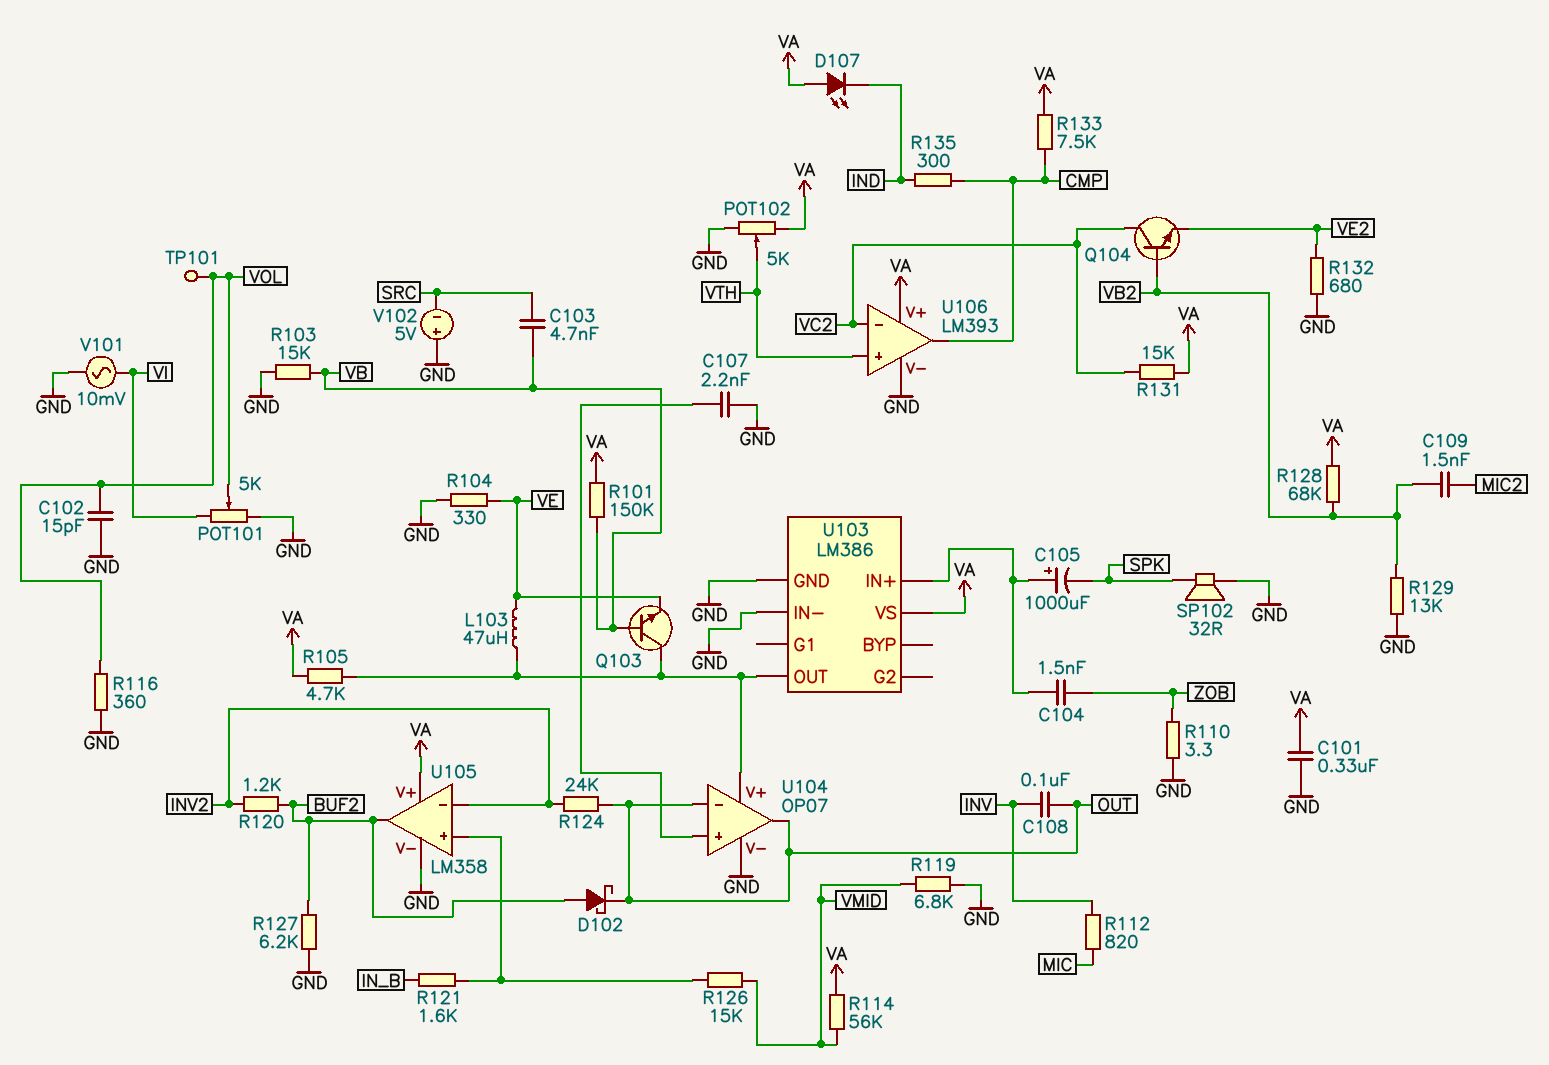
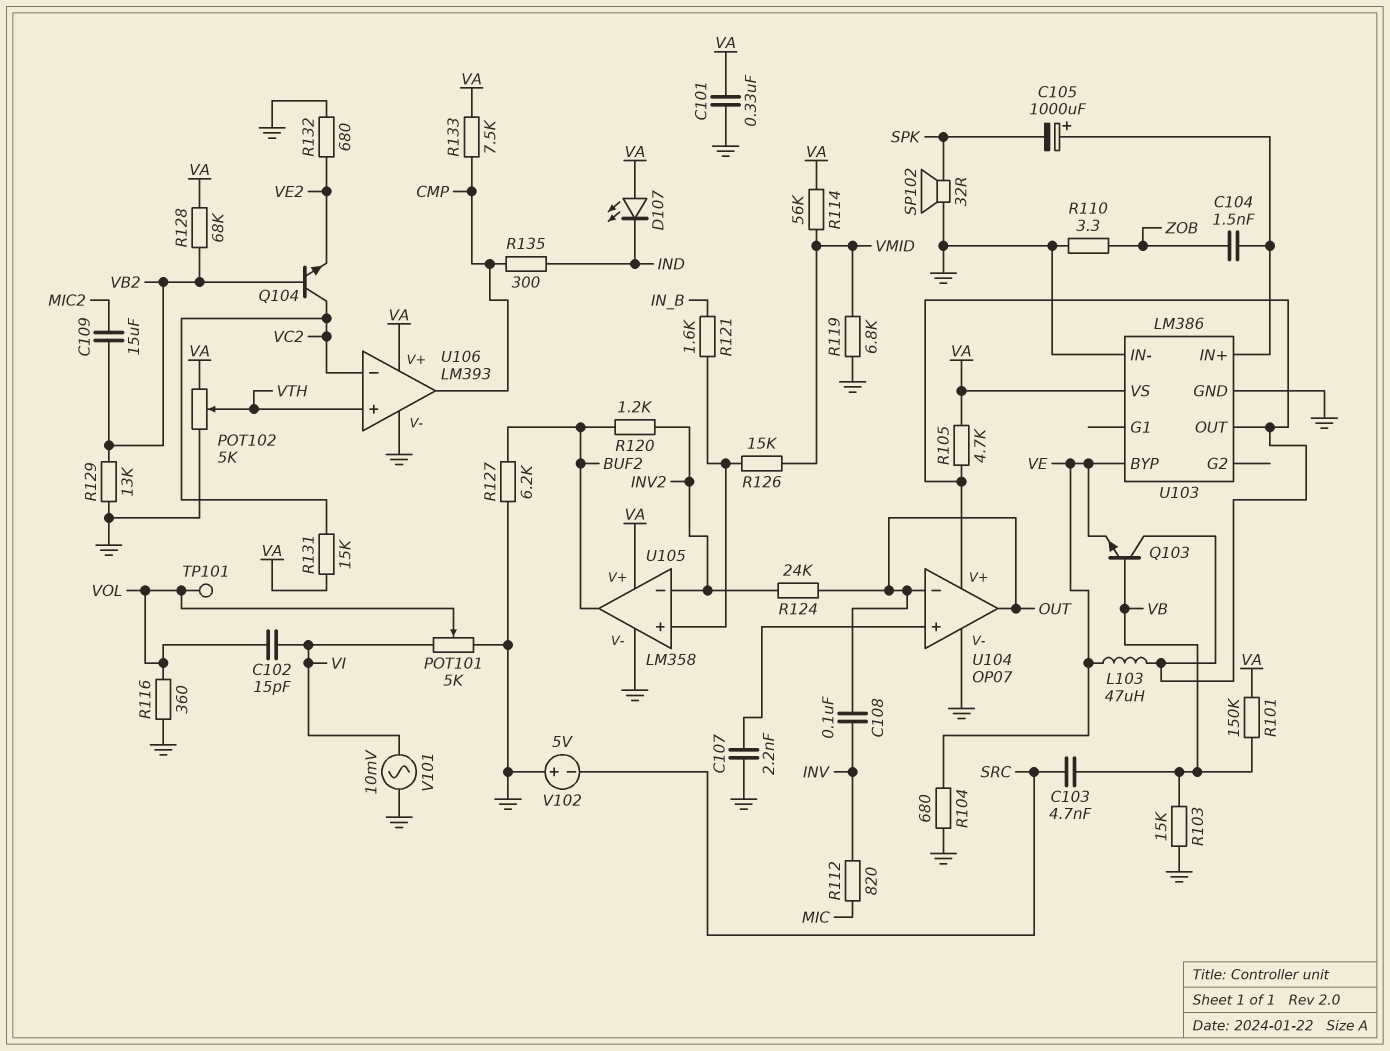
C102: 15pF (GND, VOL) -> 15pF (VI, VOL)
C109: 1.5nF (MIC2, VB2) -> 15uF (MIC2, VB2)
D102: schottky (A BUF2, K OUT) -> none
R104: 330 (GND, VE) -> 680 (GND, VE)
U103 pin BYP: none -> VE

